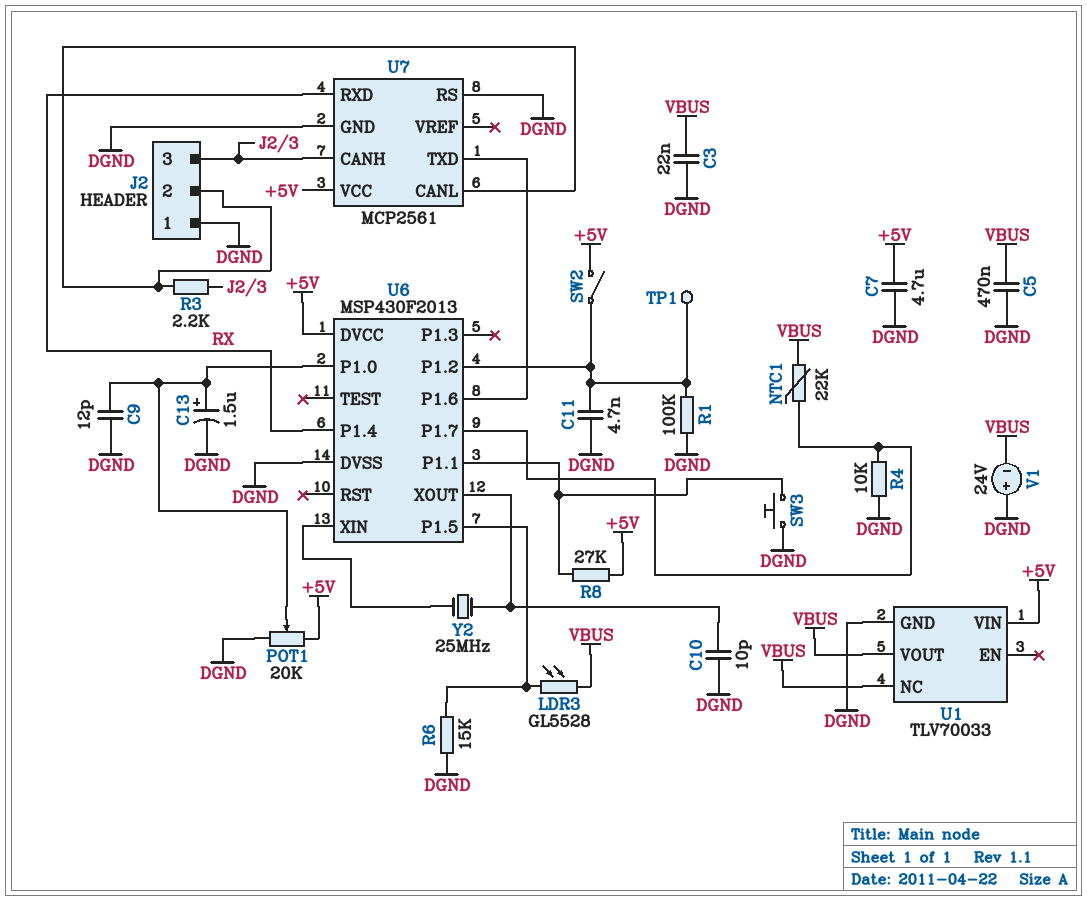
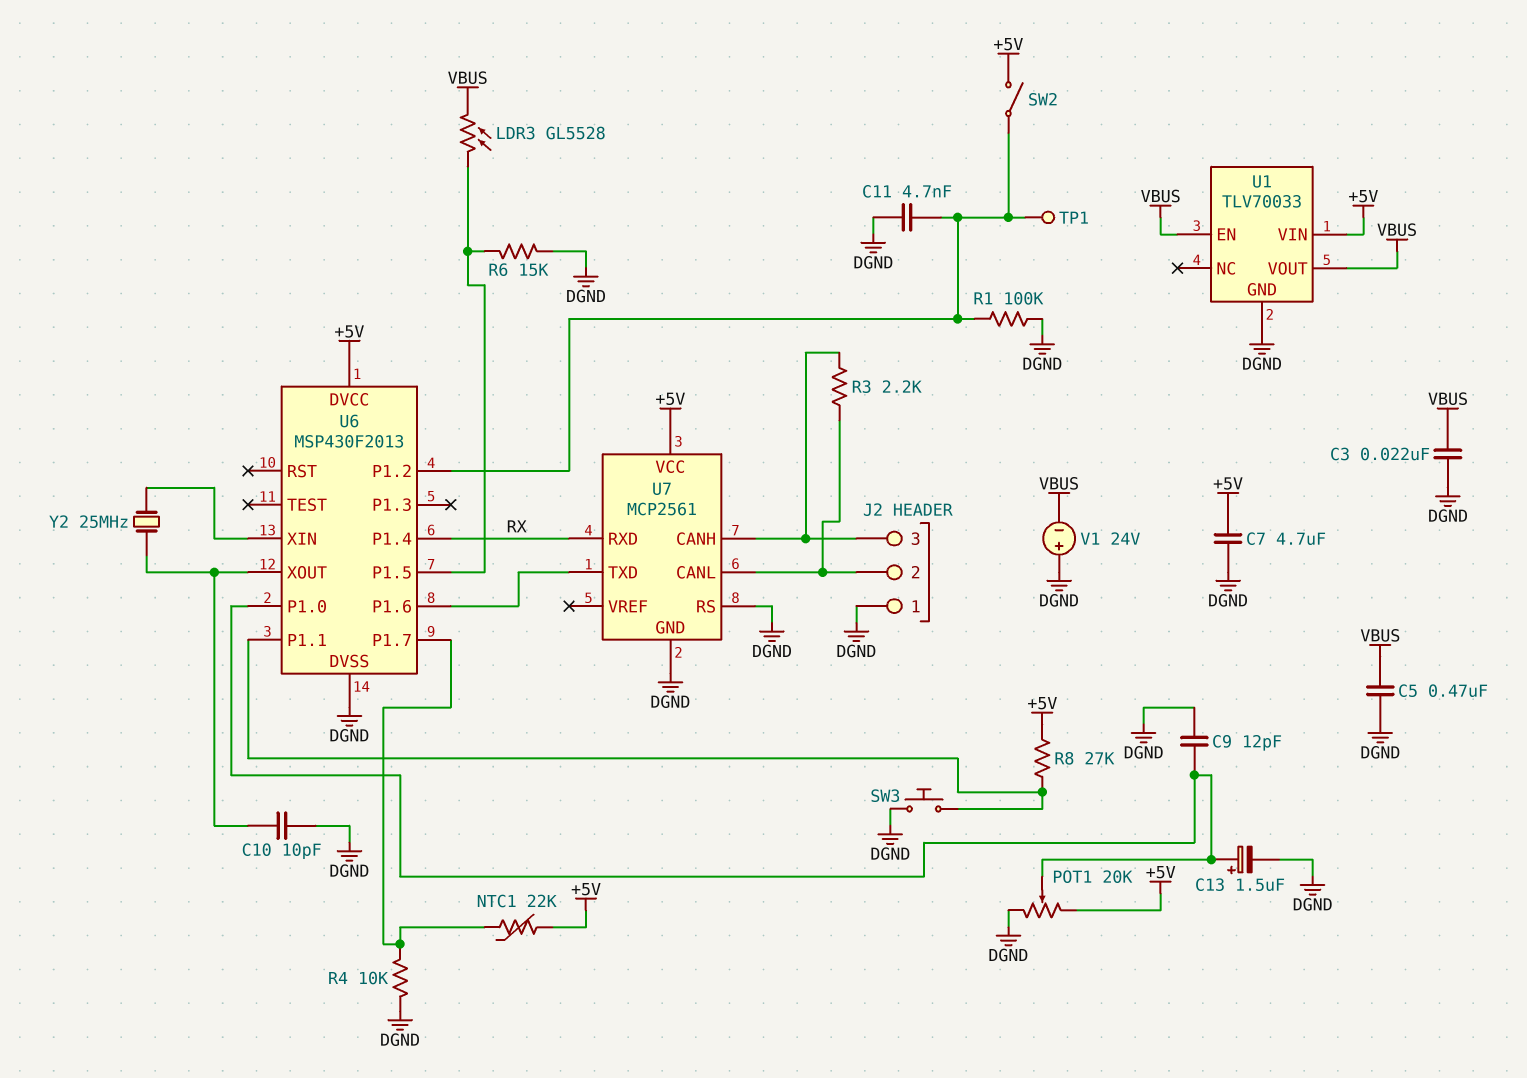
NTC1: 22k (U6/P1.7, VBUS) -> 22k (+5V, U6/P1.7)
U1 pin EN: none -> VBUS
U1 pin NC: VBUS -> none

